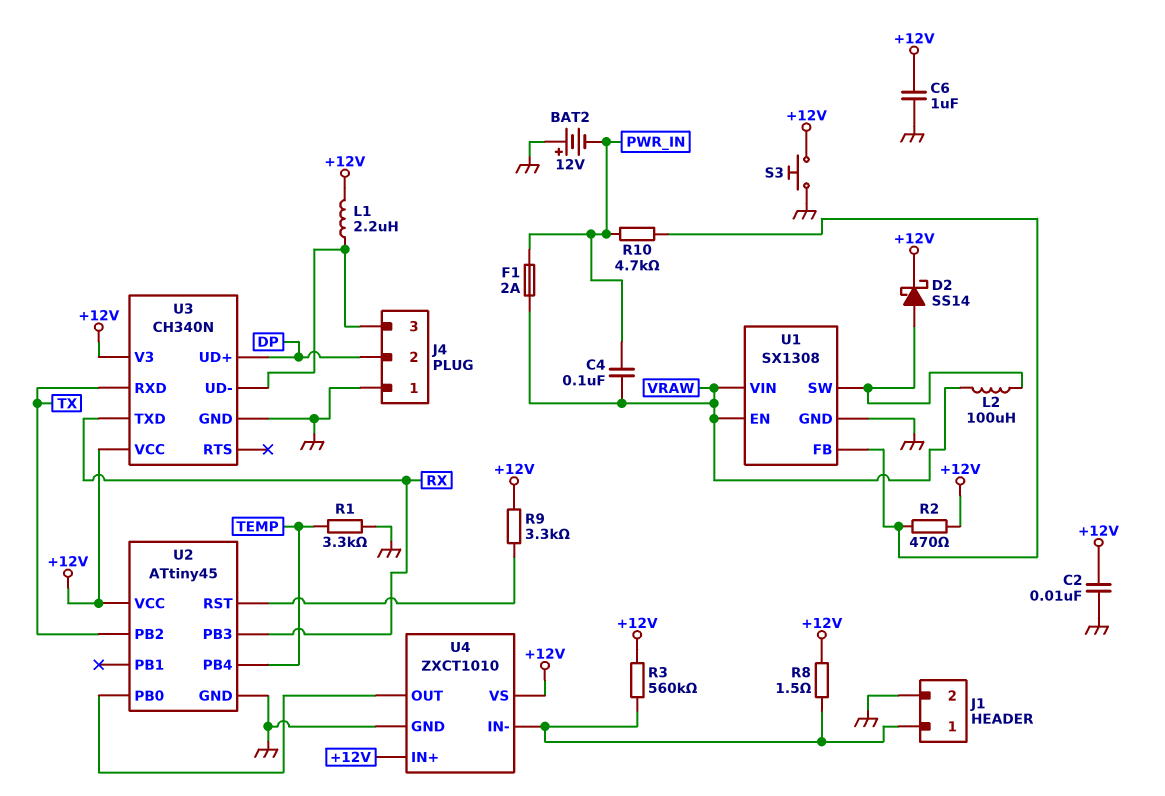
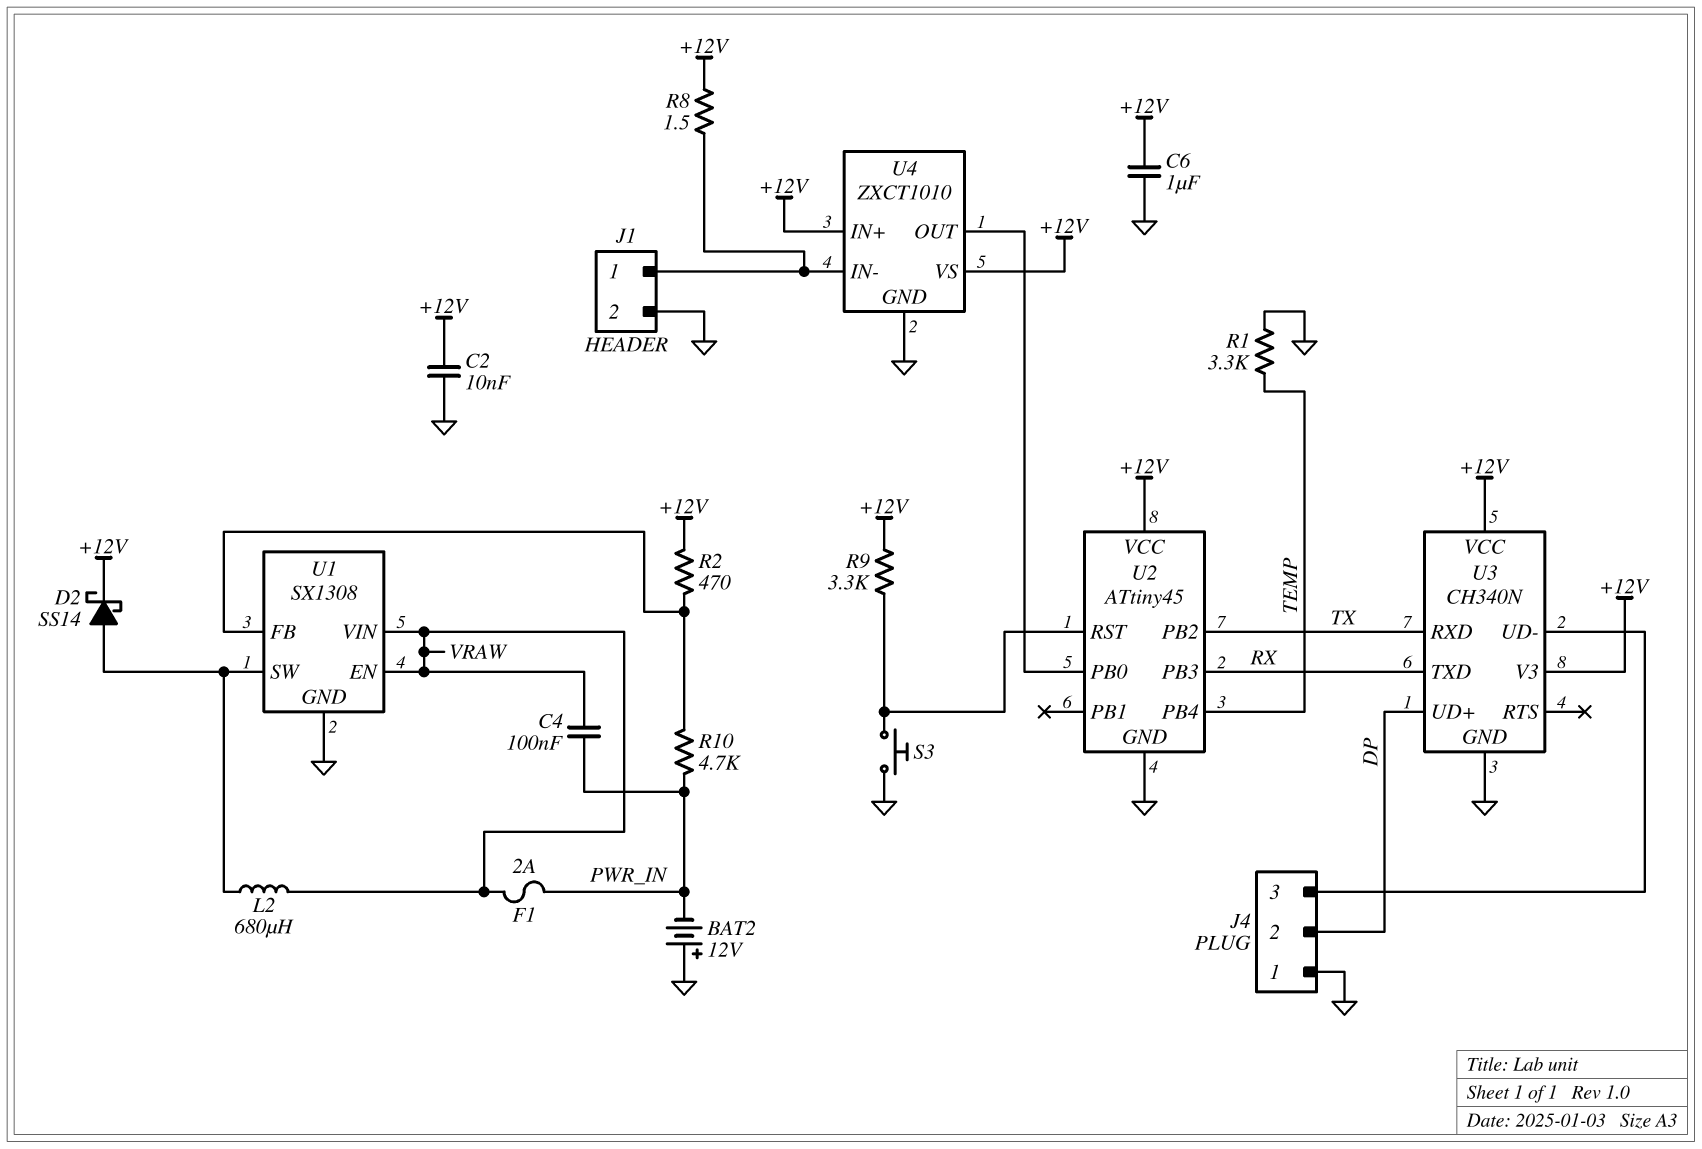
L1: 2.2uH (+12V, J4/3) -> none
L2: 100uH (U1/SW, VRAW) -> 680uH (U1/SW, VRAW)
R3: 560k (+12V, J1/1) -> none
S3: button (+12V, GND) -> button (GND, U2/RST)

